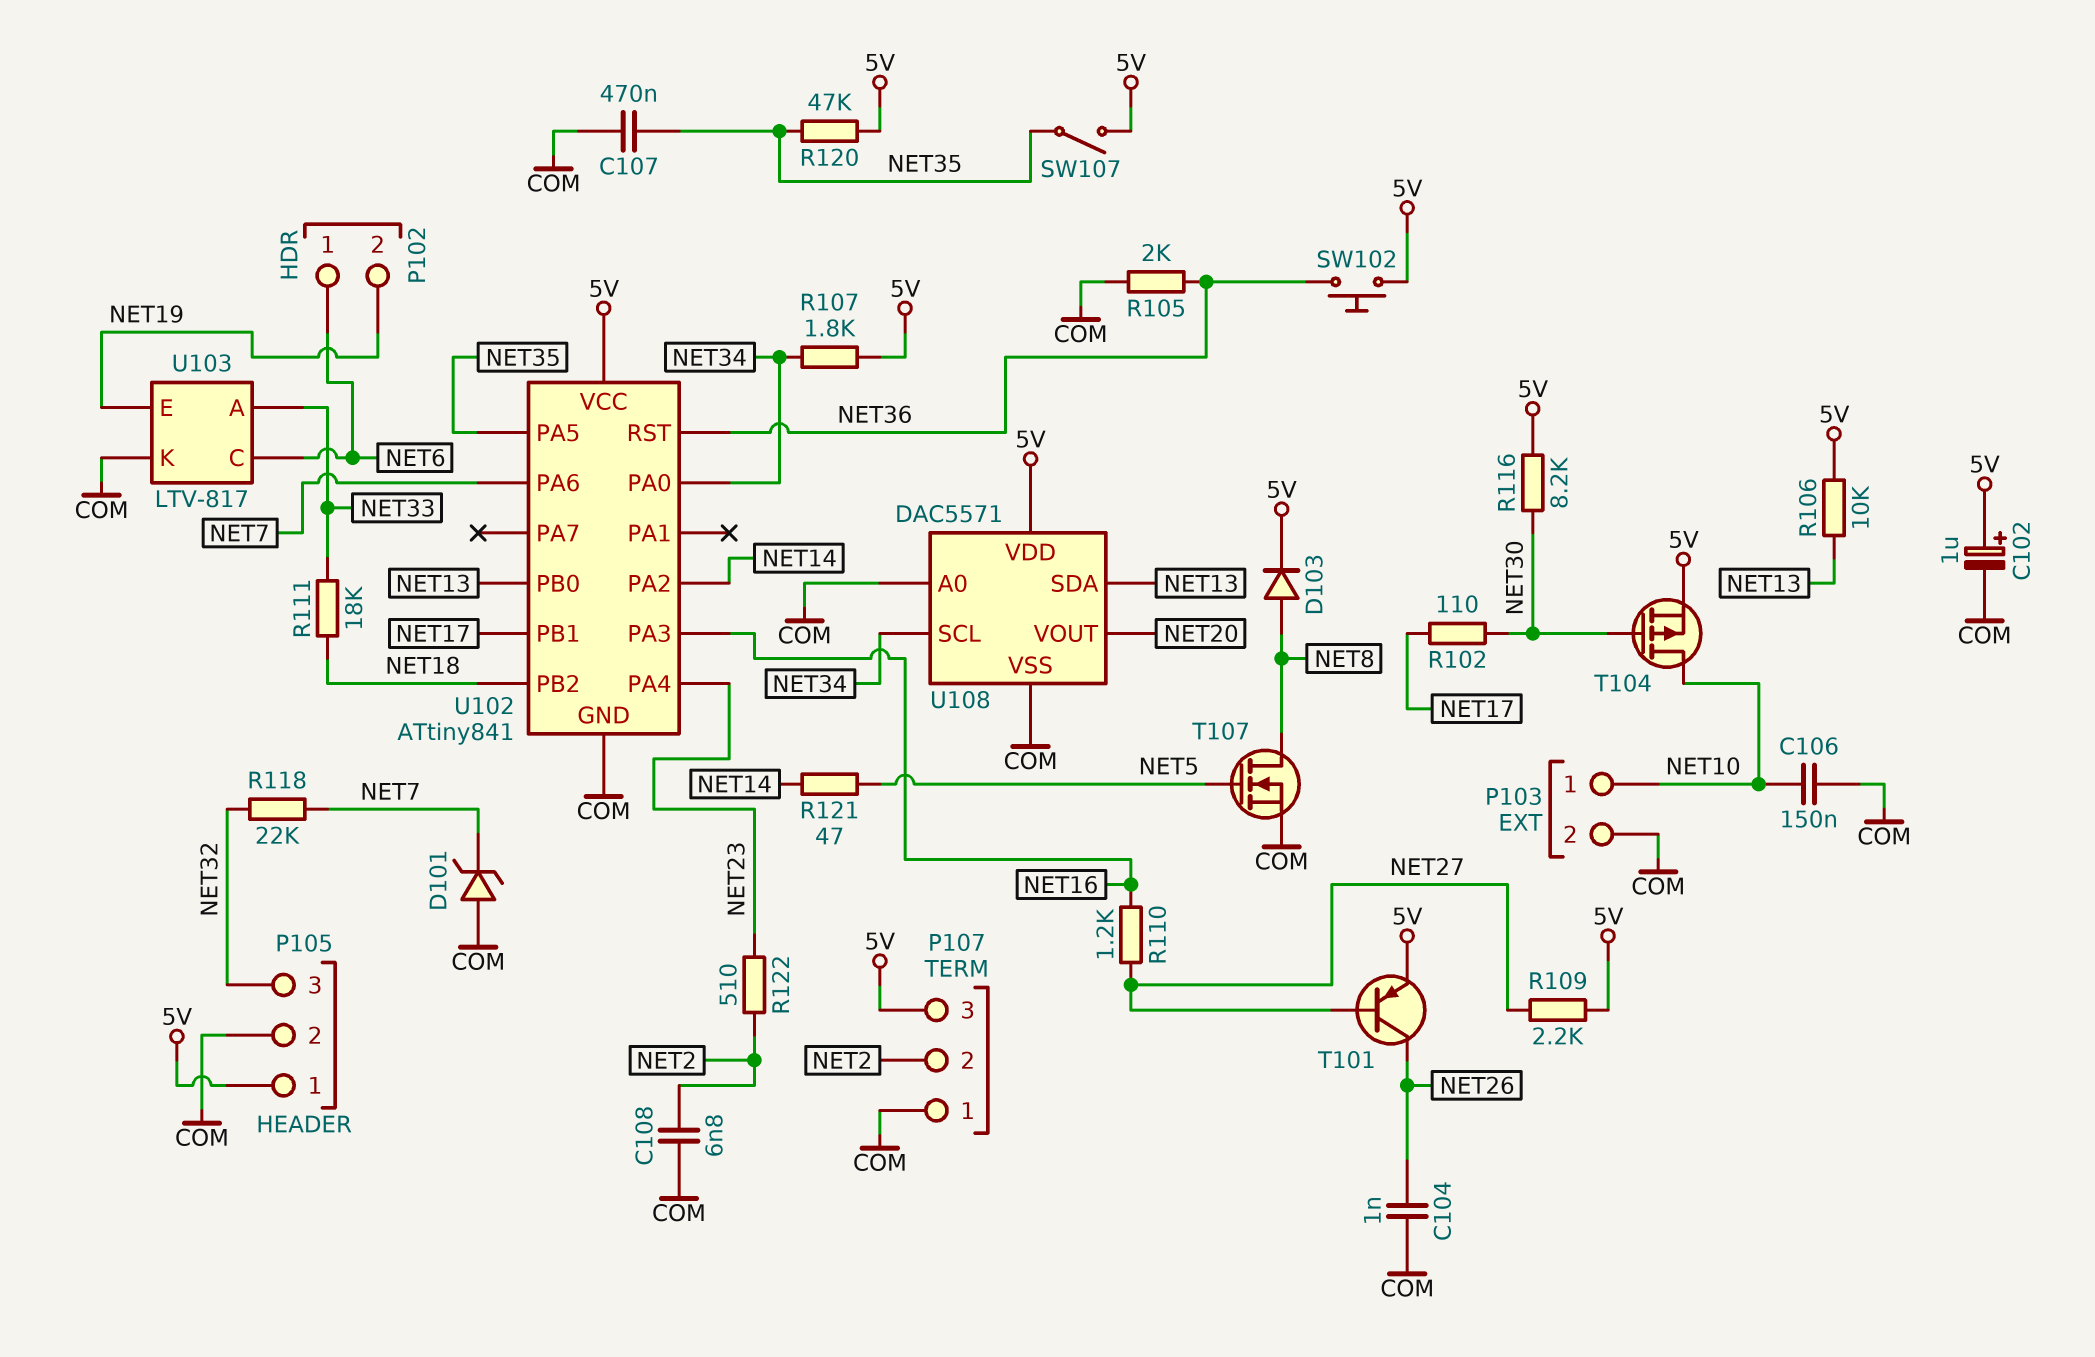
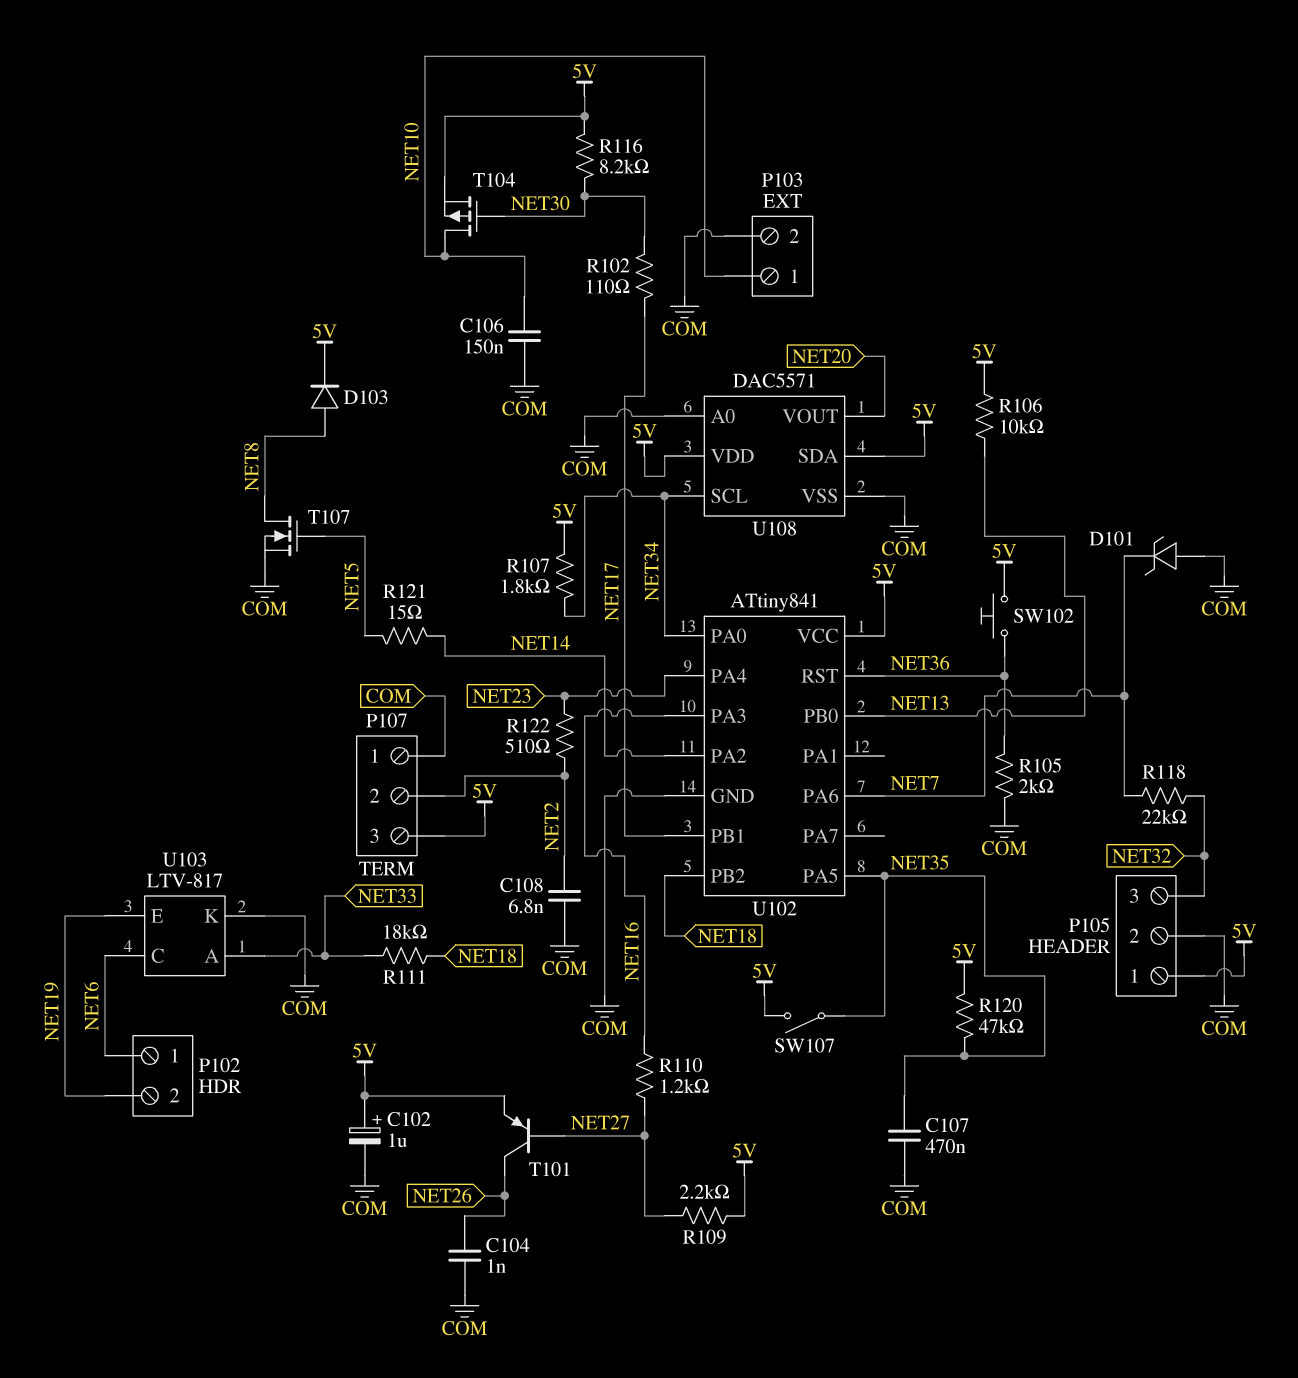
R121: 47 (NET5, NET14) -> 15 (NET5, NET14)
U108 pin SDA: NET13 -> 5V

